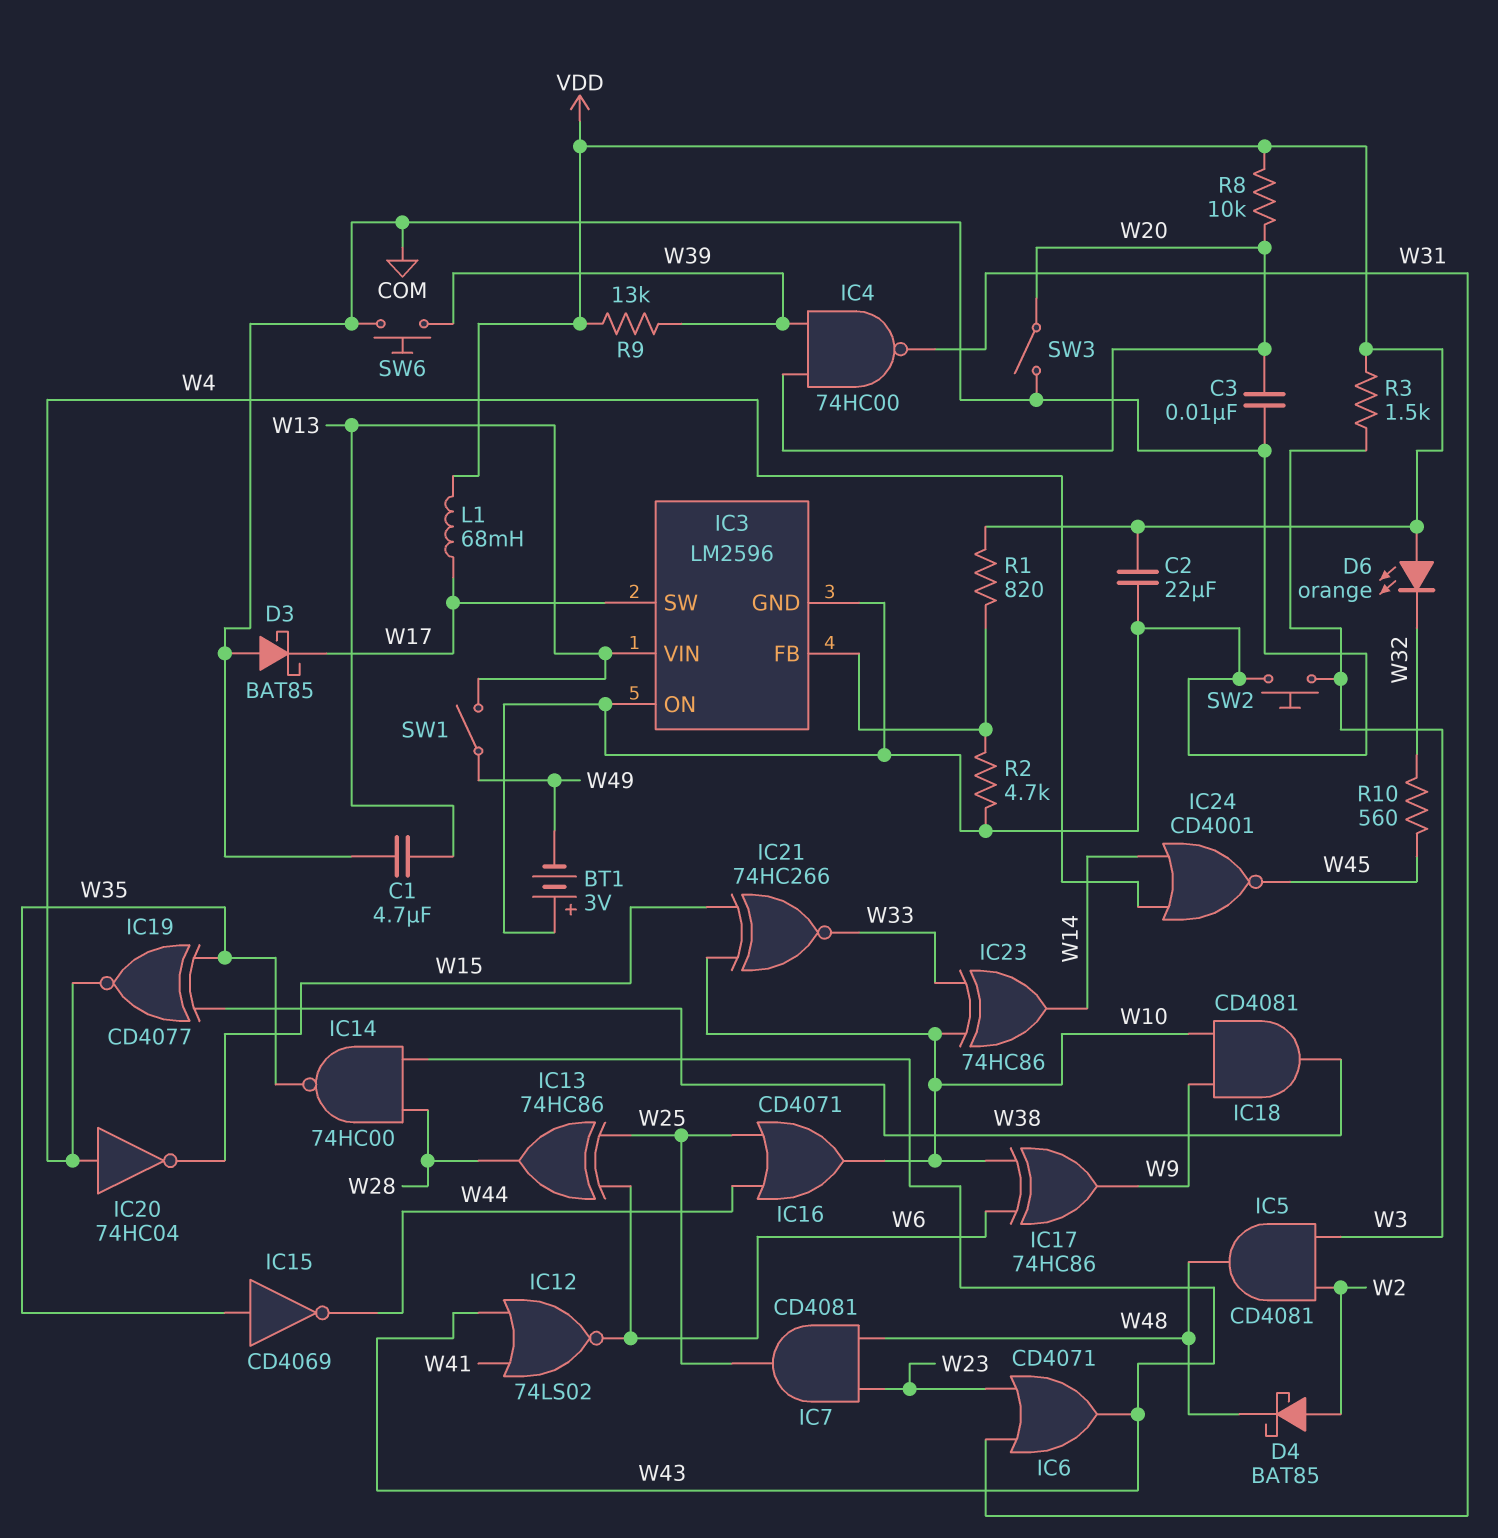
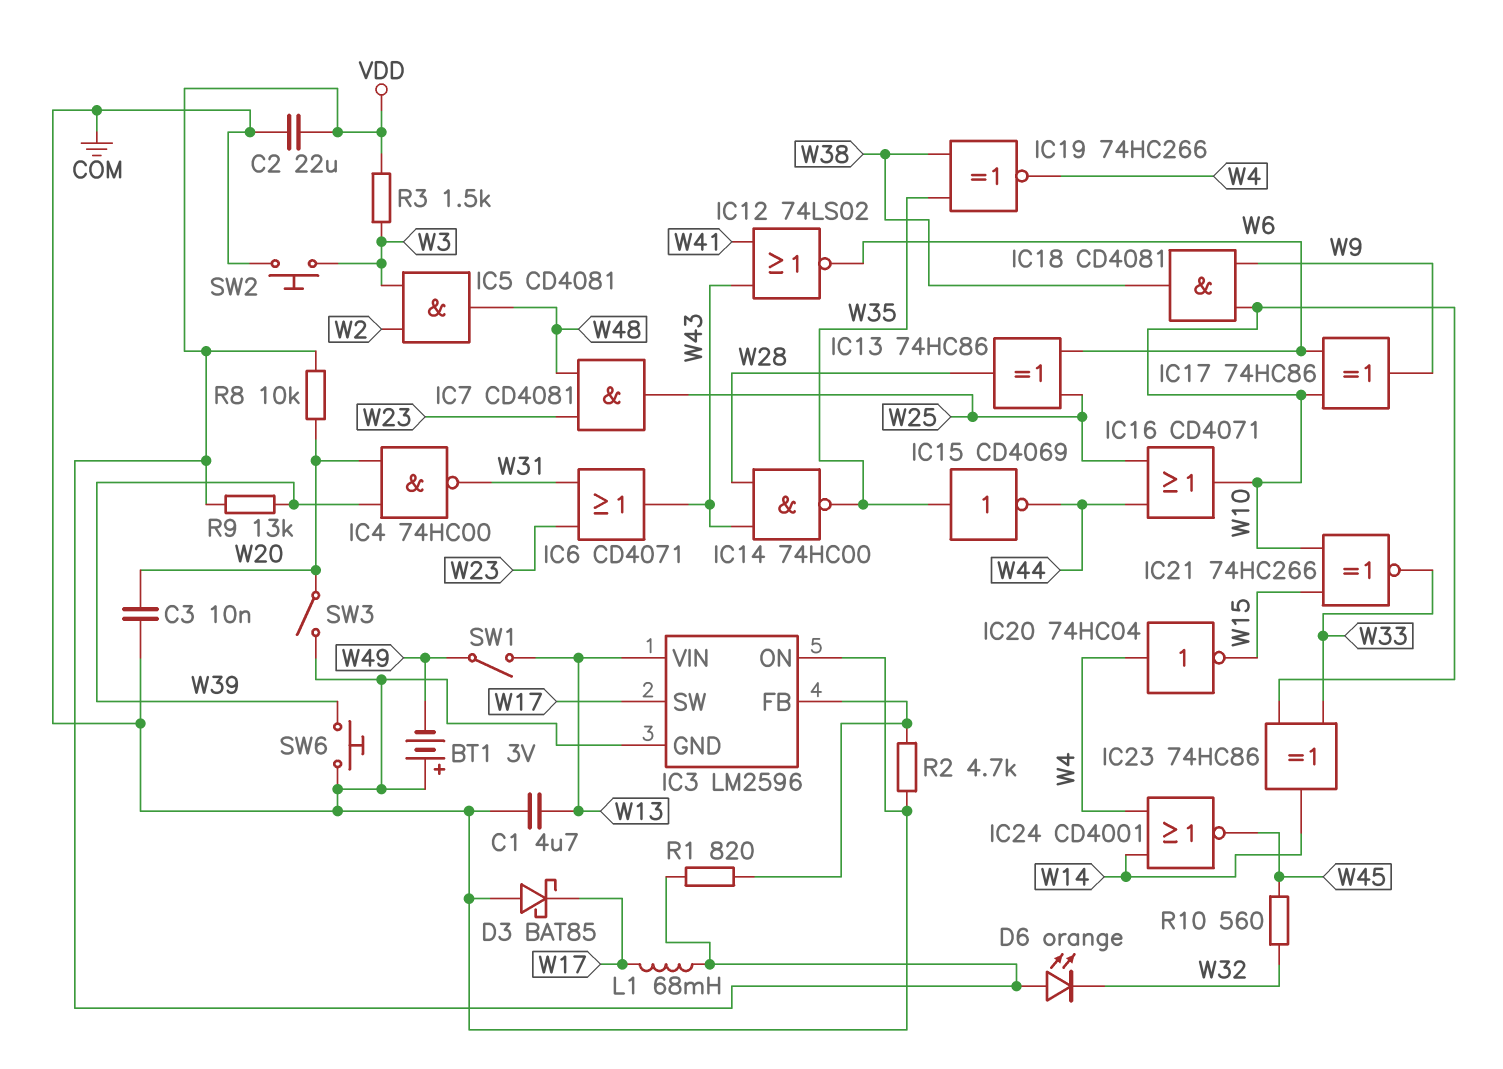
D4: schottky BAT85 (A W2, K W48) -> none
IC19: XNOR CD4077 (in W35, in W38, out W4) -> XNOR 74HC266 (in W35, in W38, out W4)

